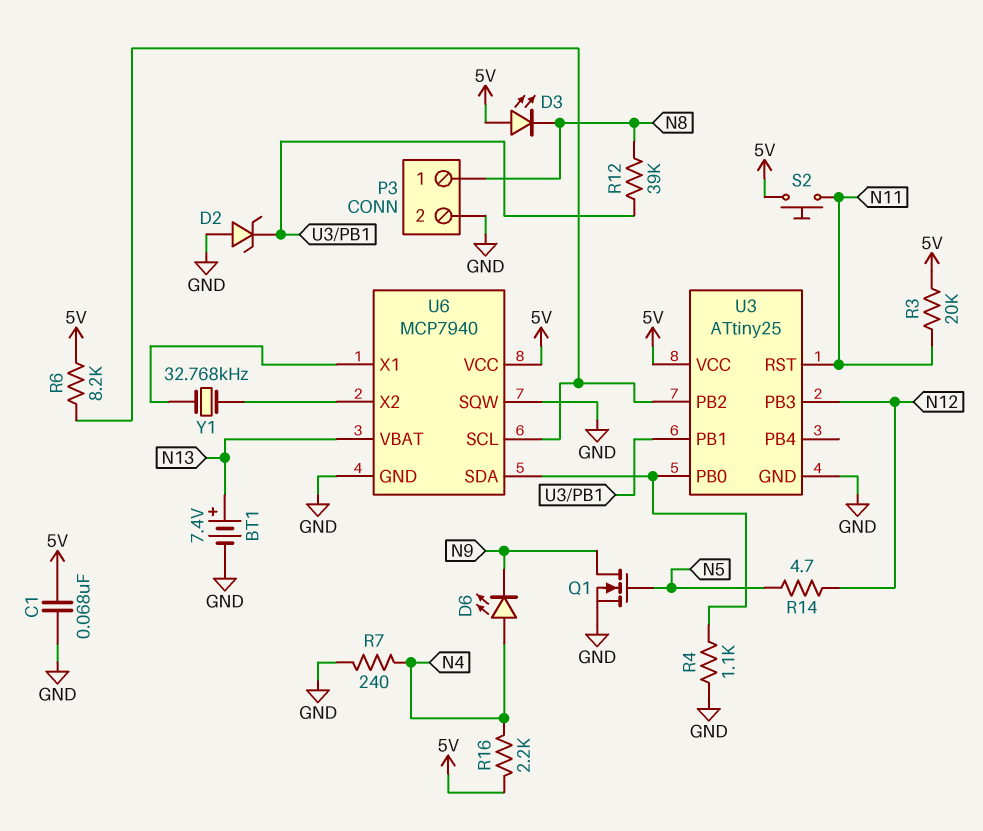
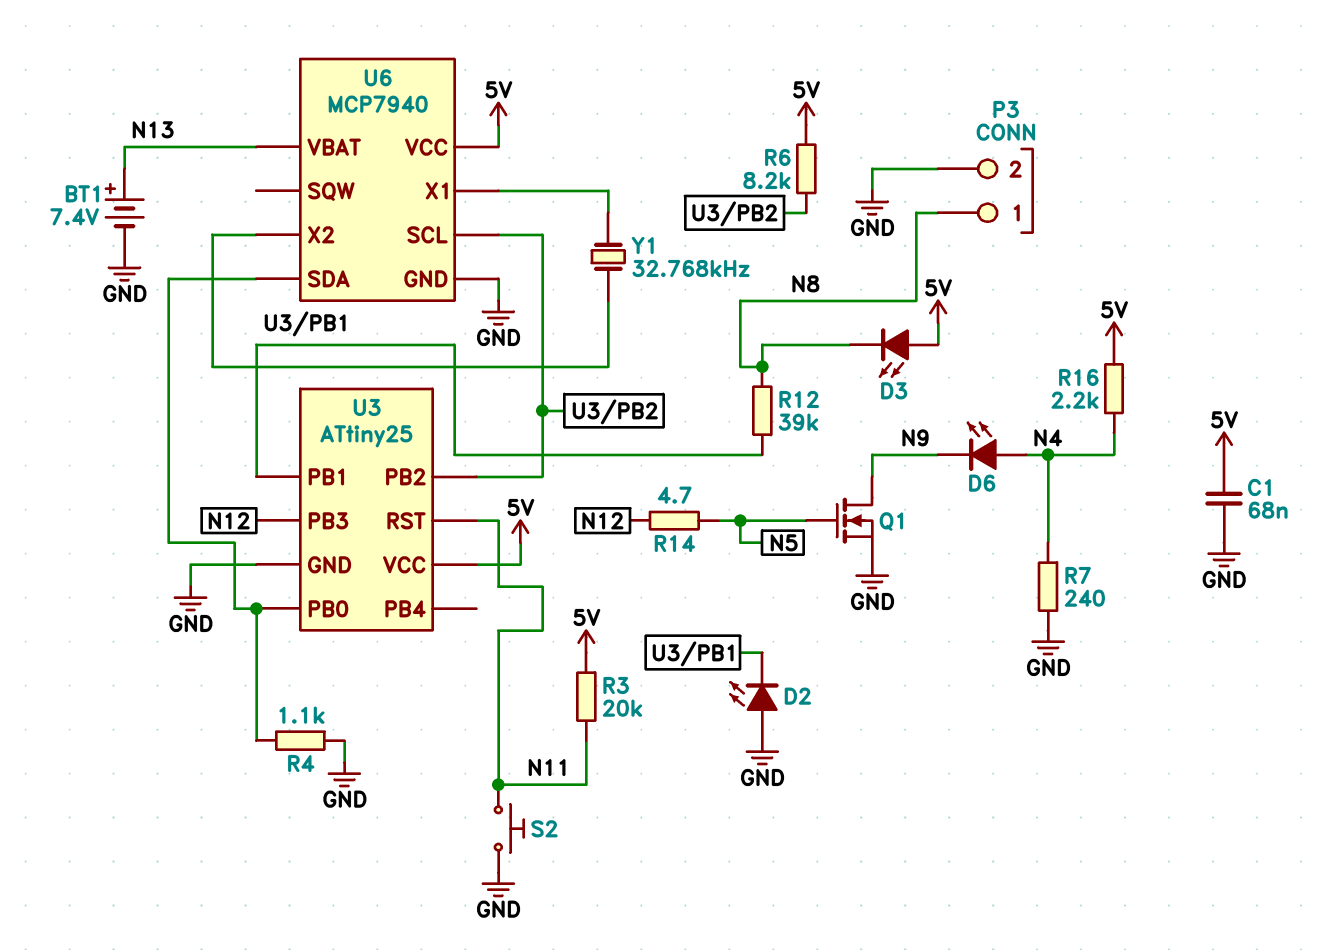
D2: zener (A GND, K U3/PB1) -> LED (A GND, K U3/PB1)
S2: button (5V, N11) -> button (GND, N11)
U6 pin SQW: GND -> none

